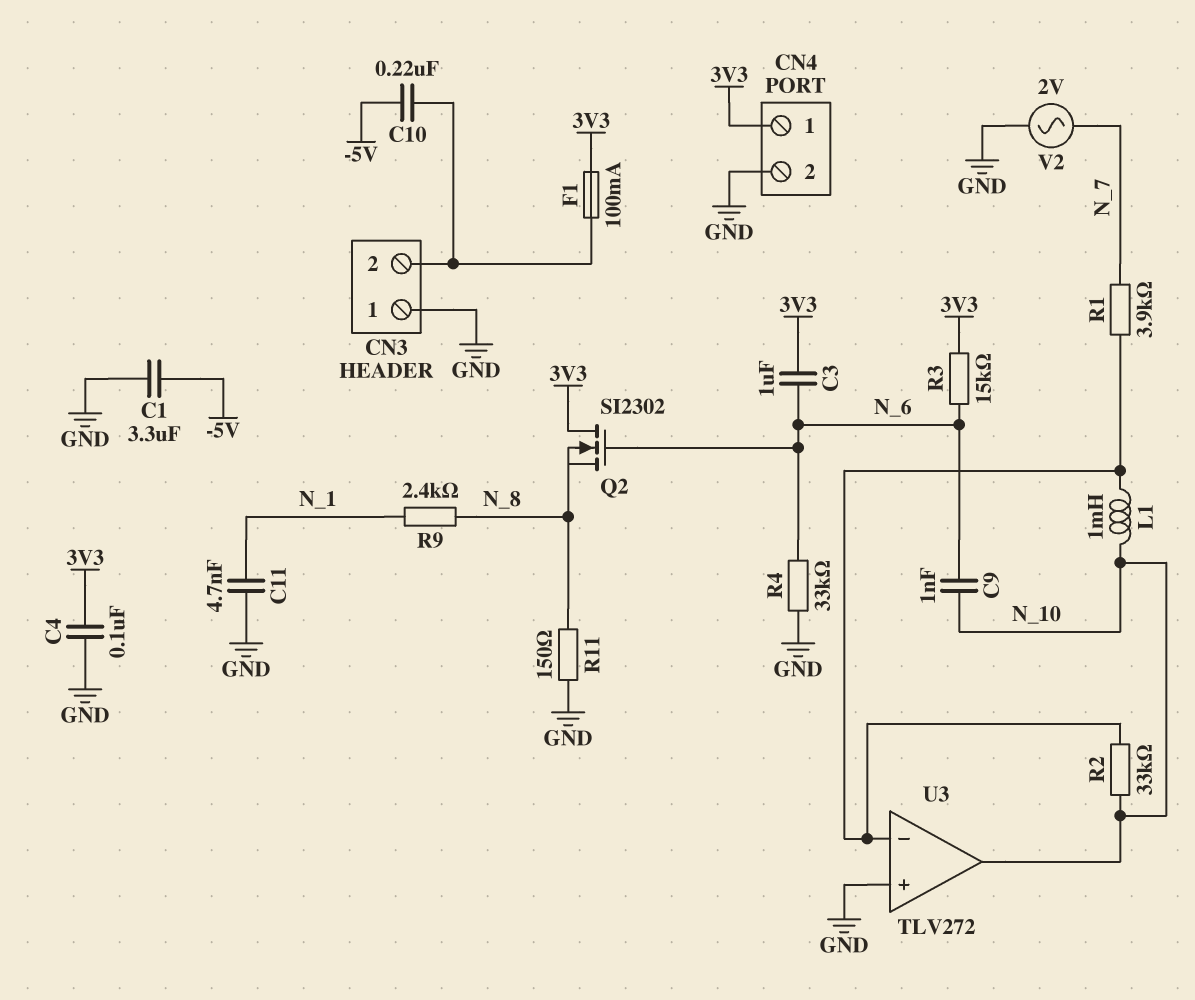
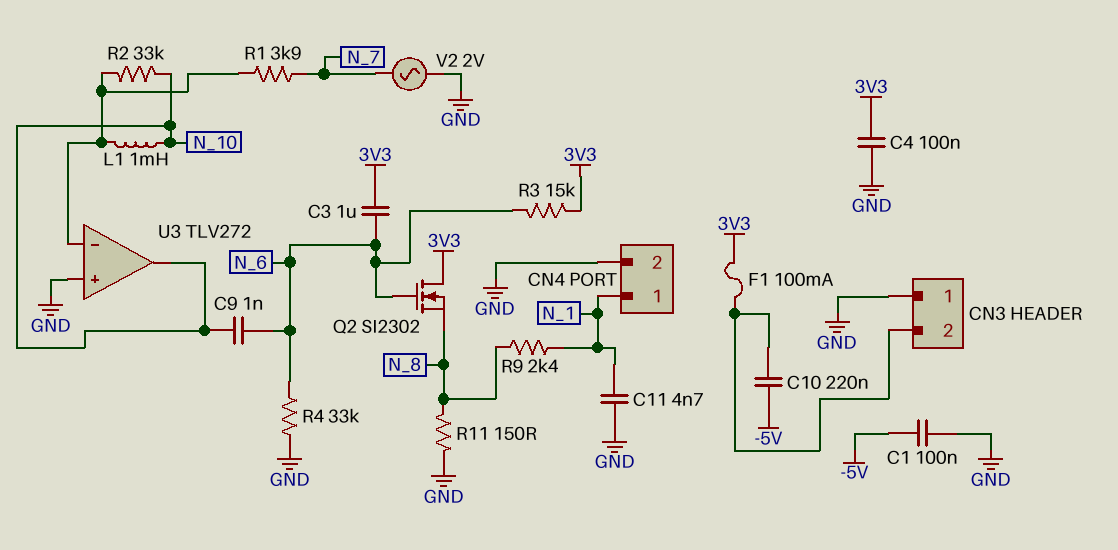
C1: 3.3uF (-5V, GND) -> 100nF (-5V, GND)
CN4 pin 1: 3V3 -> N_1

